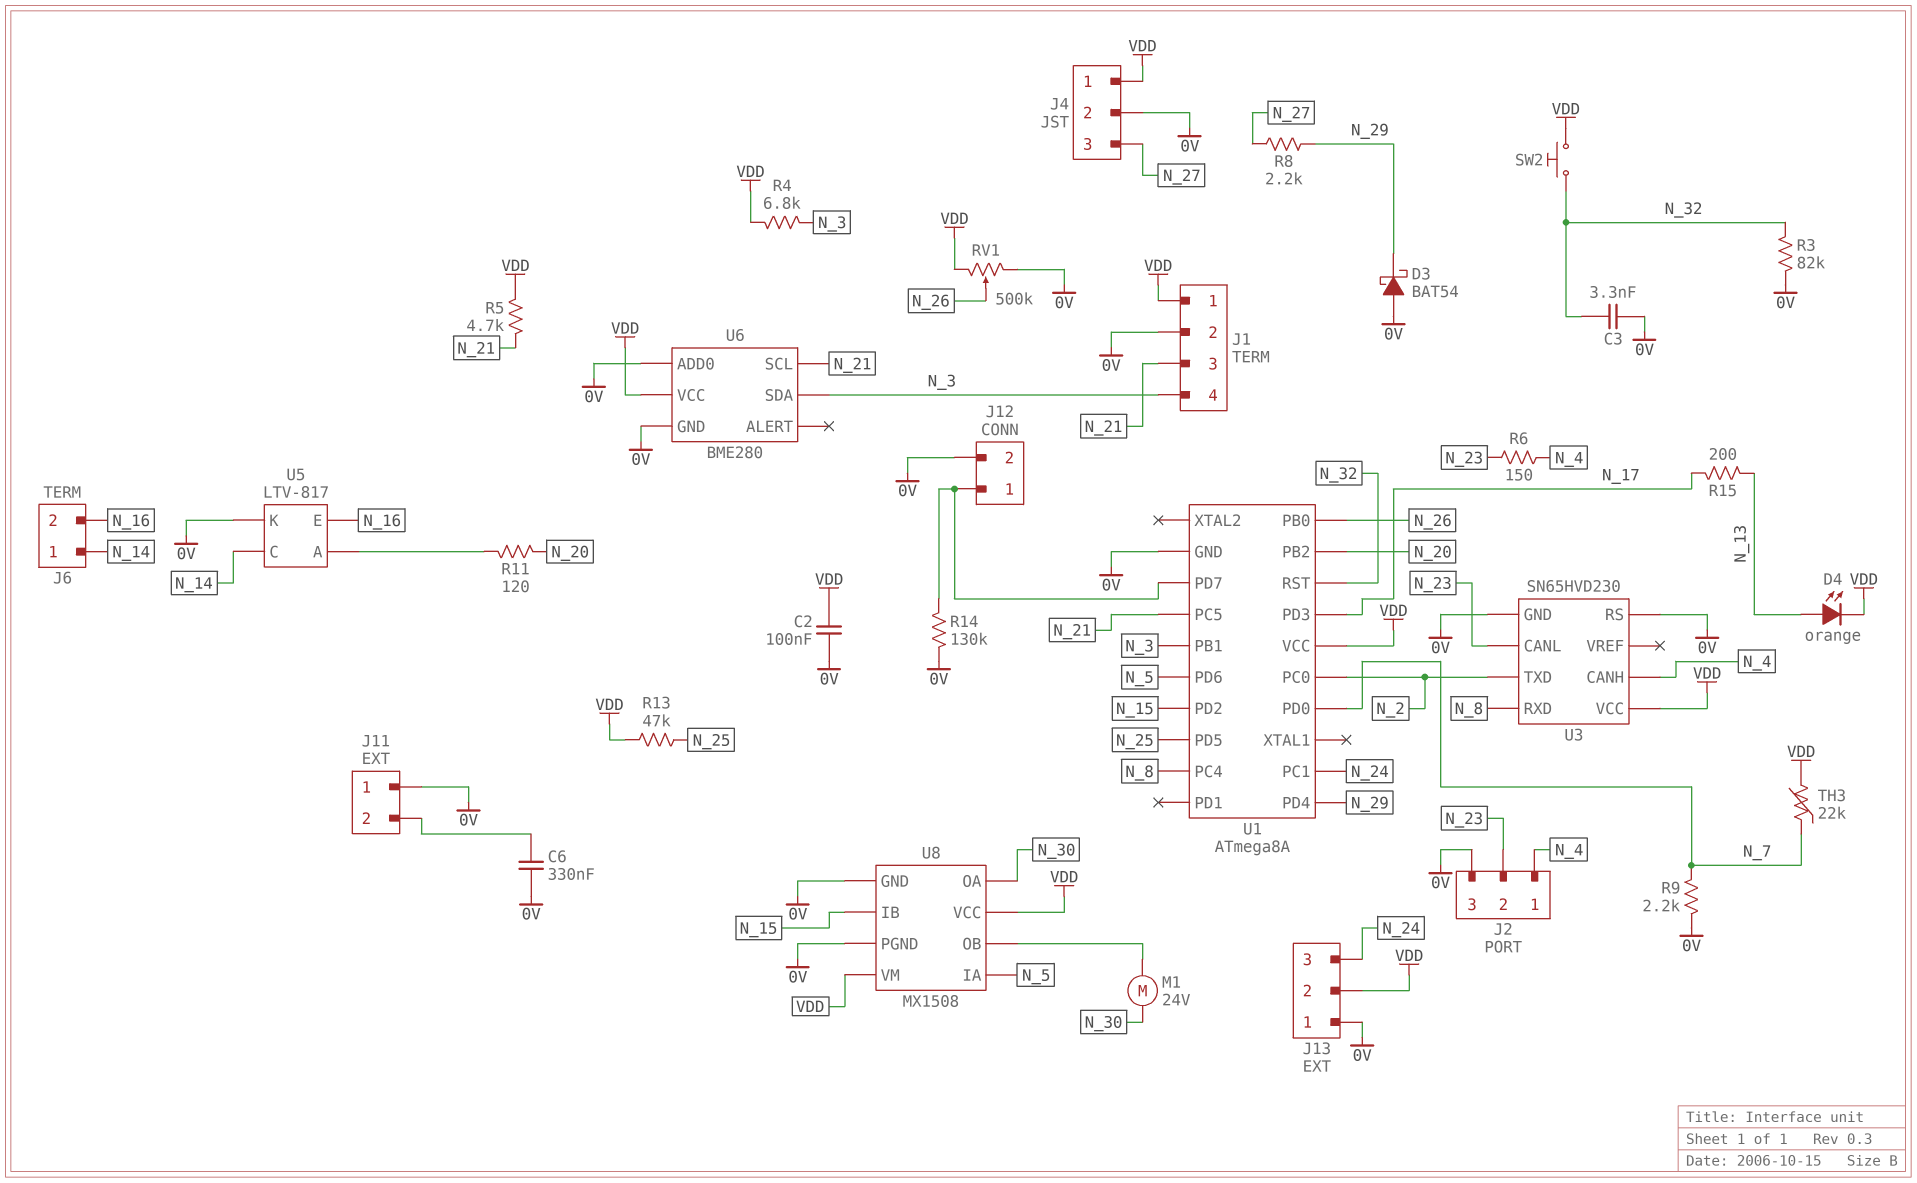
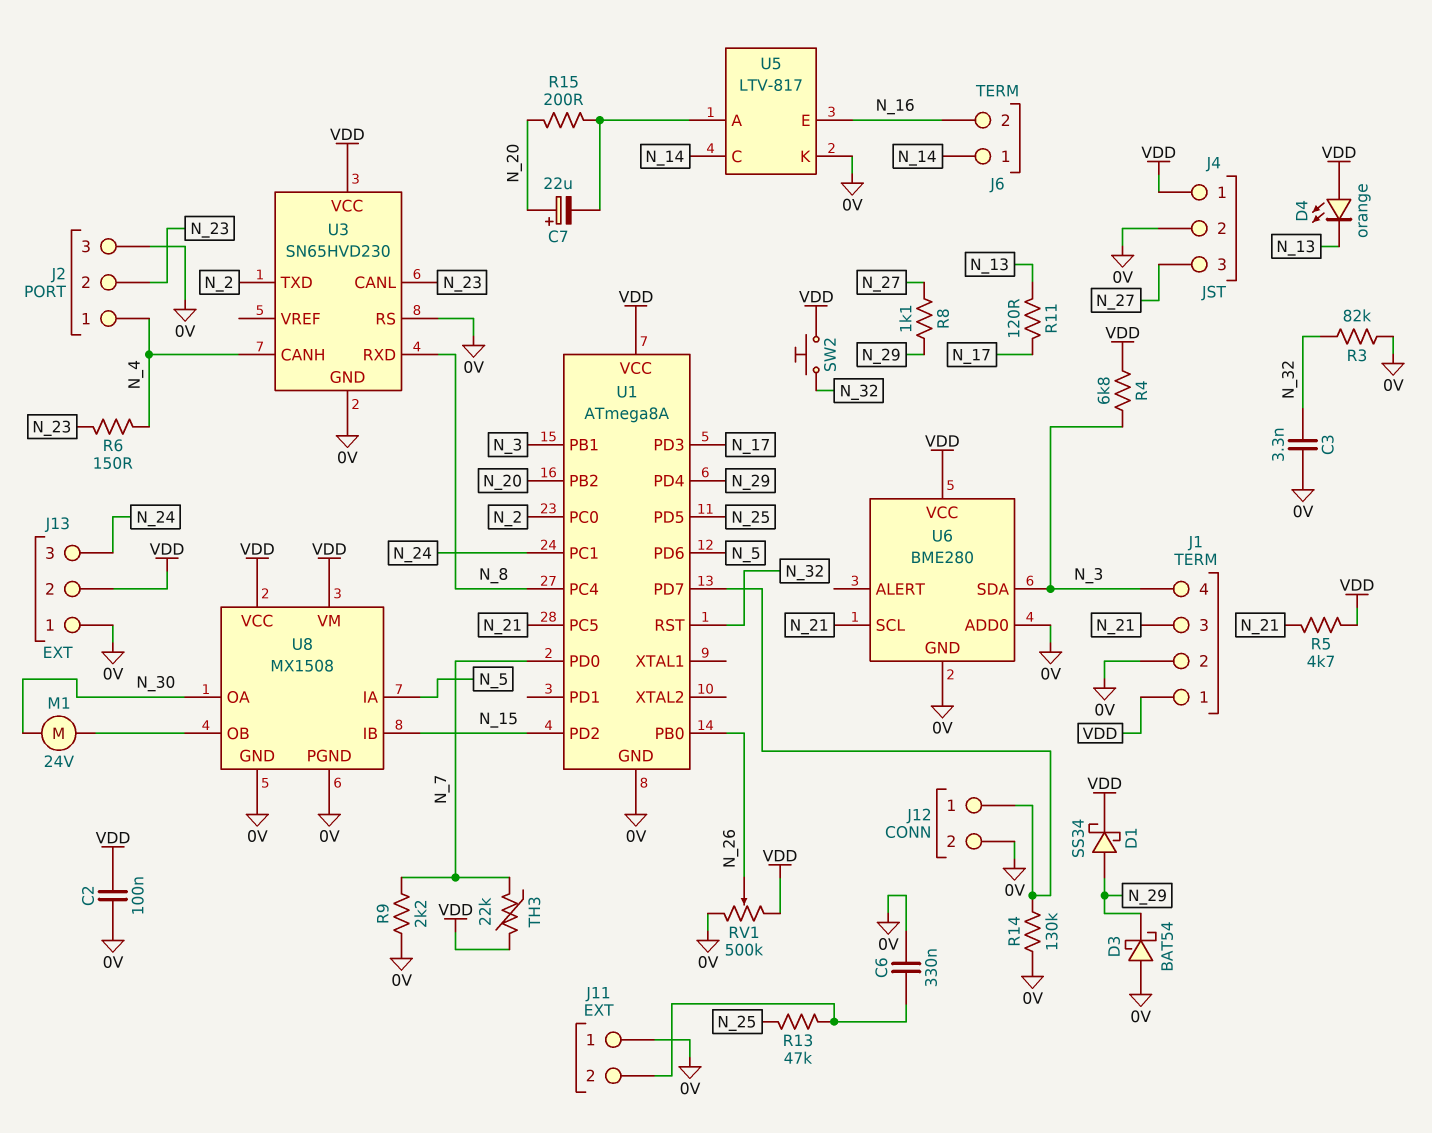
C7: none -> 22uF (plus N_20, minus U5/A)
D1: none -> schottky SS34 (A N_29, K VDD)
D4: LED orange (A N_13, K VDD) -> LED orange (A VDD, K N_13)
R8: 2.2k (N_27, N_29) -> 1.1k (N_27, N_29)
R11: 120 (N_20, U5/A) -> 120 (N_13, N_17)
R13: 47k (N_25, VDD) -> 47k (J11/2, N_25)
R15: 200 (N_13, N_17) -> 200 (N_20, U5/A)

